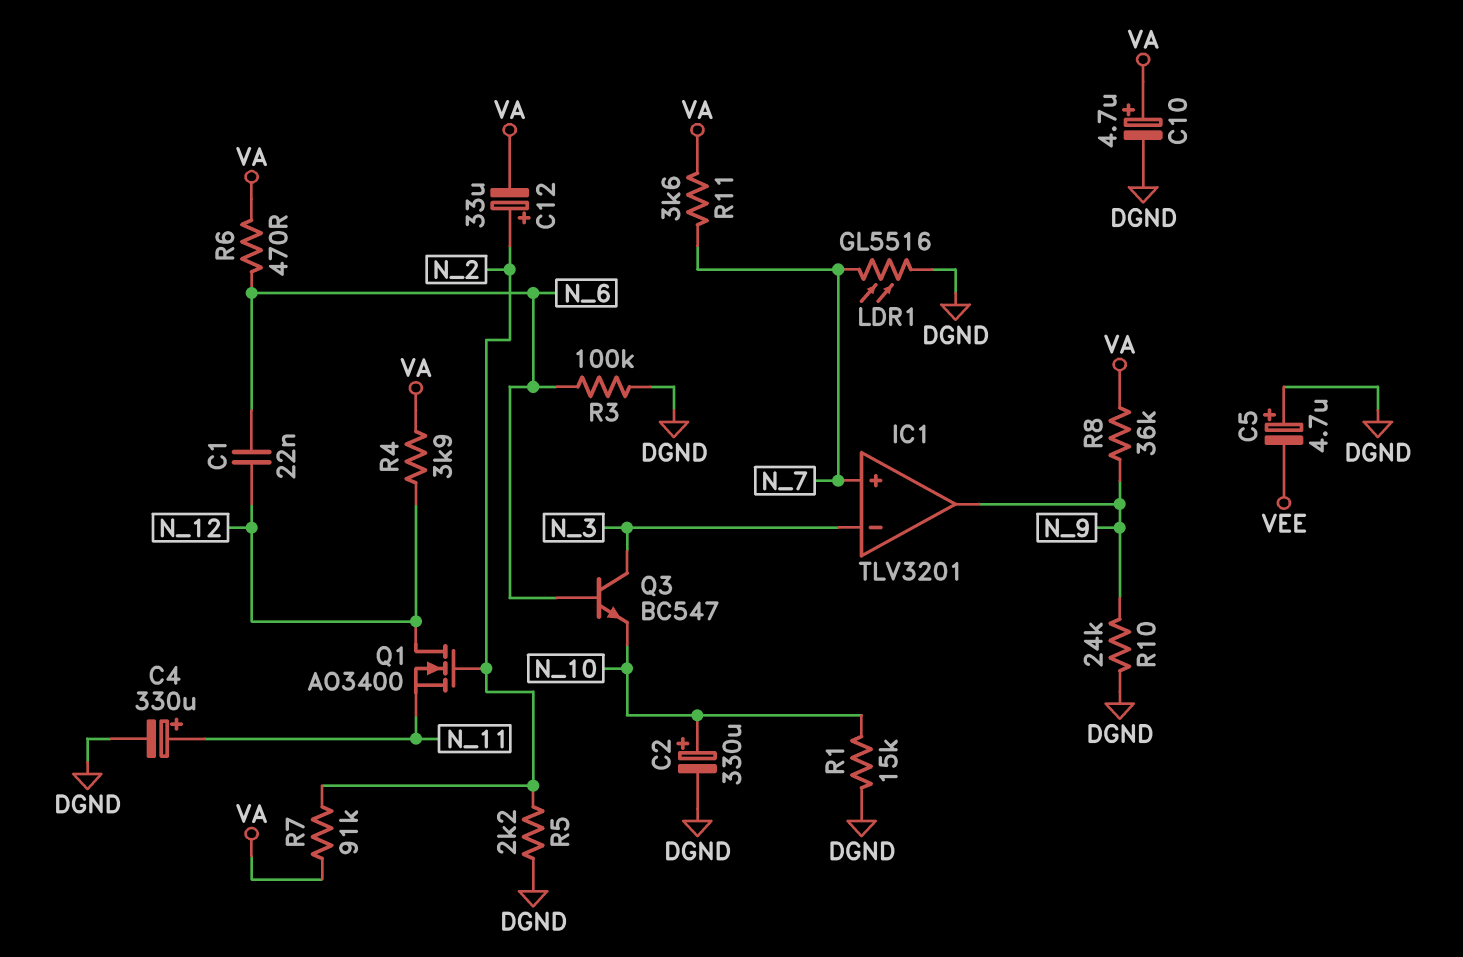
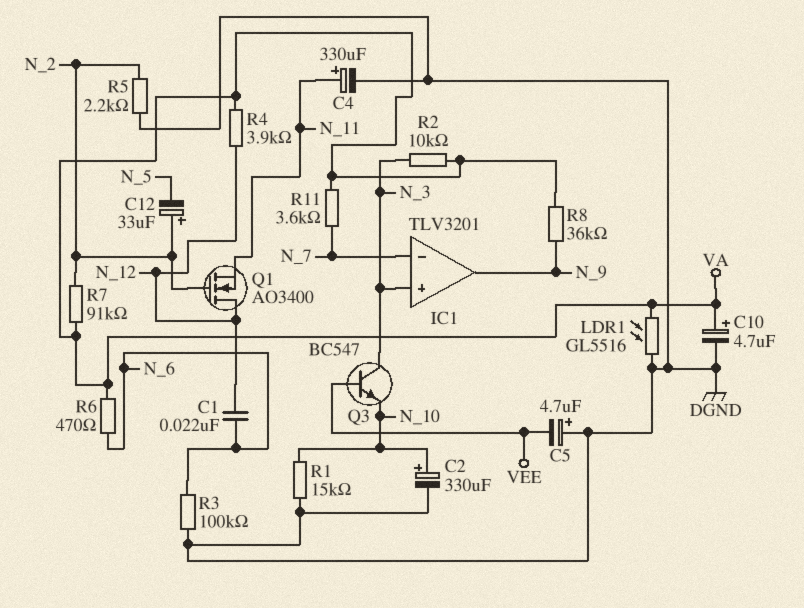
C12: 33uF (plus N_2, minus VA) -> 33uF (plus N_2, minus N_5)
IC1 pin in+: N_7 -> N_3
IC1 pin in-: N_3 -> N_7
LDR1: GL5516 (DGND, N_7) -> GL5516 (DGND, VA)
Q3: NPN BC547 (B N_6, C N_3, E N_10) -> NPN BC547 (B VEE, C N_3, E N_10)
R2: none -> 10k (N_3, VA)
R10: 24k (DGND, N_9) -> none

